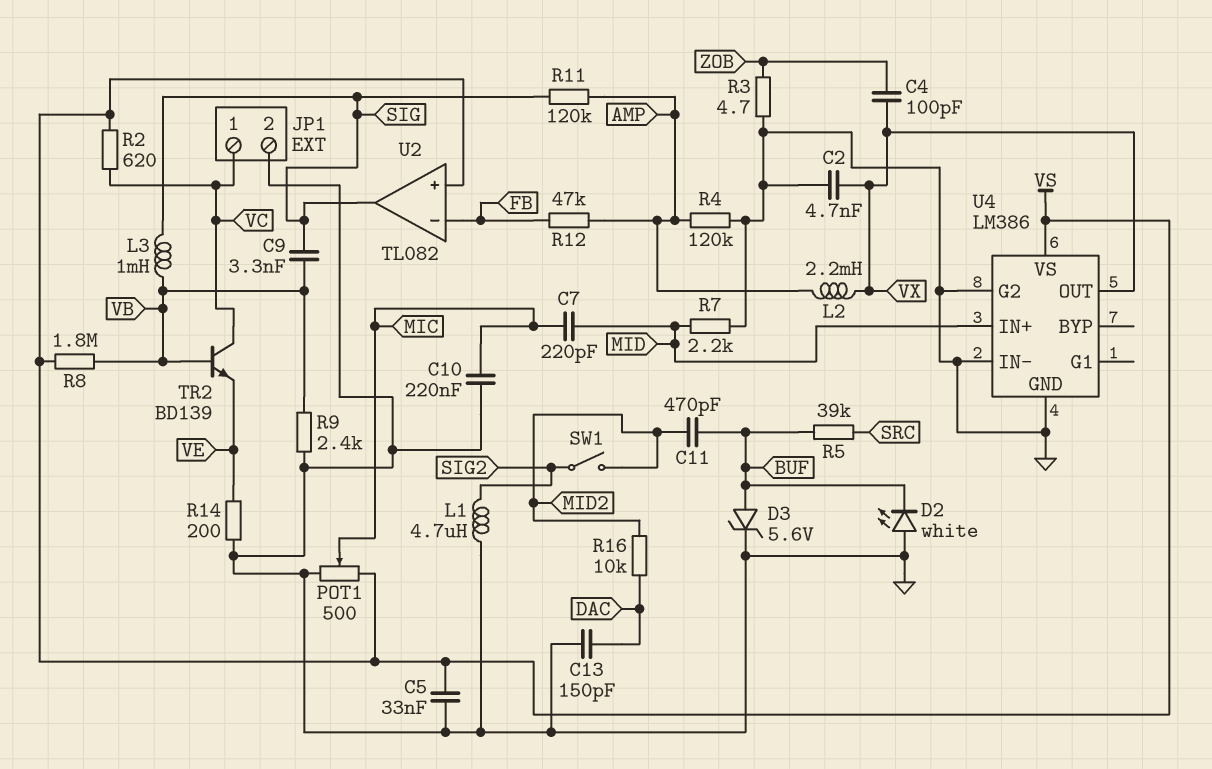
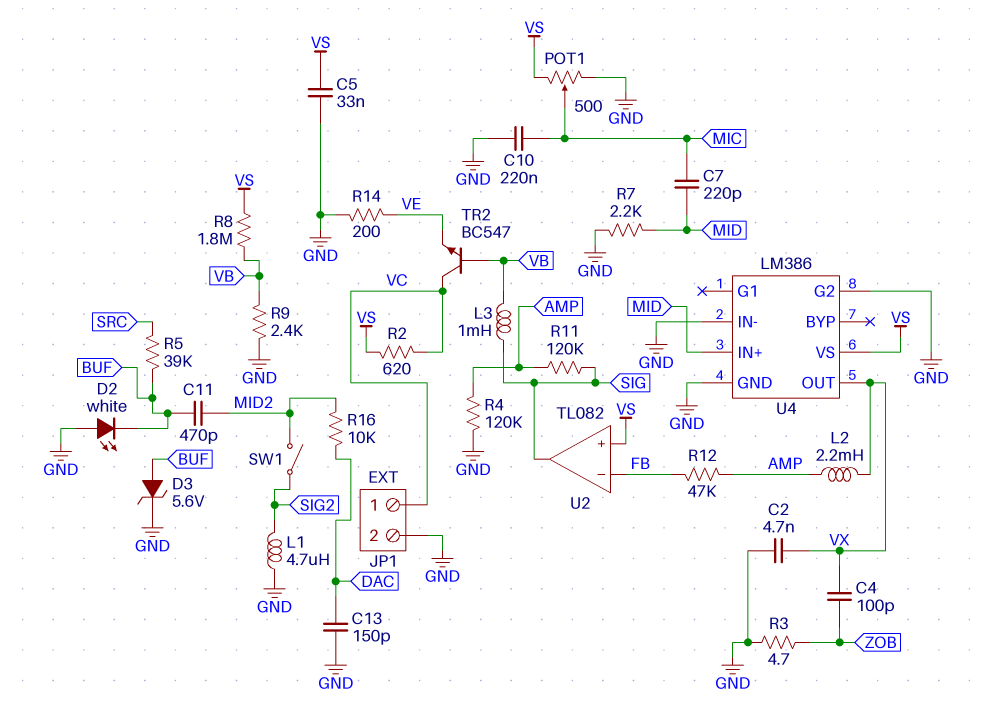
C9: 3.3nF (SIG, VB) -> none
TR2: NPN BD139 (B VB, C VC, E VE) -> NPN BC547 (B VB, C VC, E VE)

